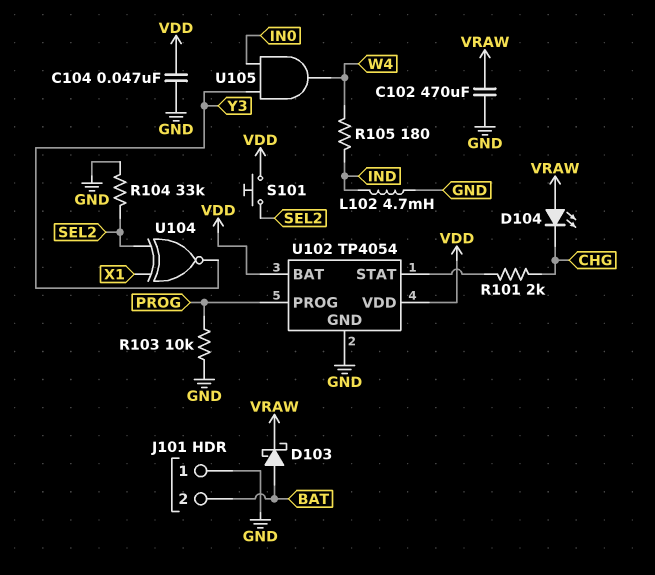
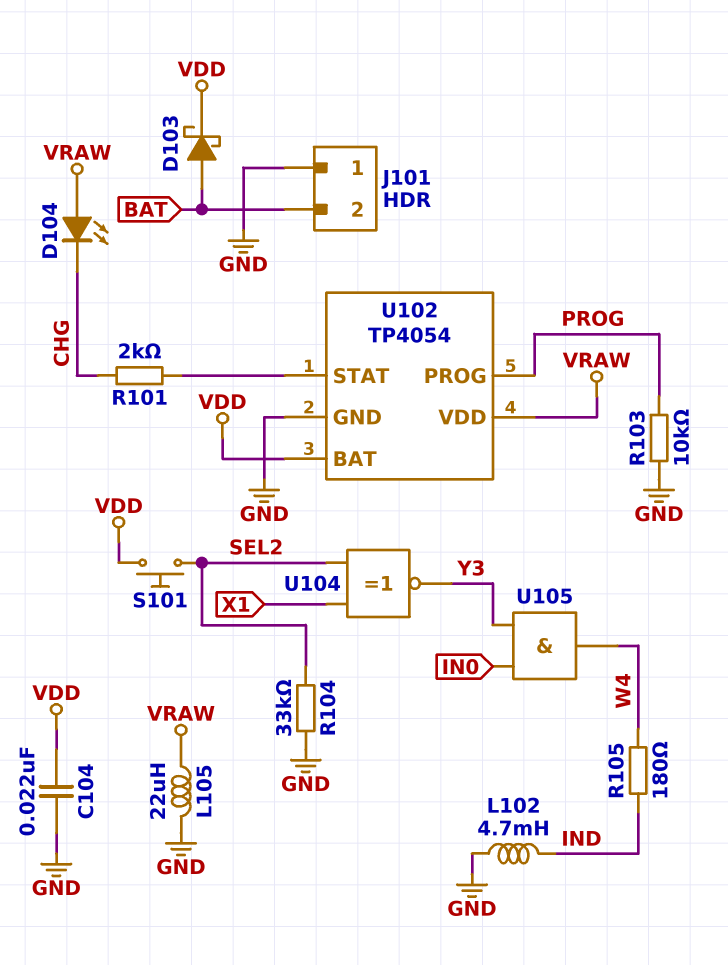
C102: 470uF (GND, VRAW) -> none
C104: 47nF (GND, VDD) -> 22nF (GND, VDD)
D103: schottky (A BAT, K VRAW) -> schottky (A BAT, K VDD)
L105: none -> 22uH (GND, VRAW)
U102 pin VDD: VDD -> VRAW

